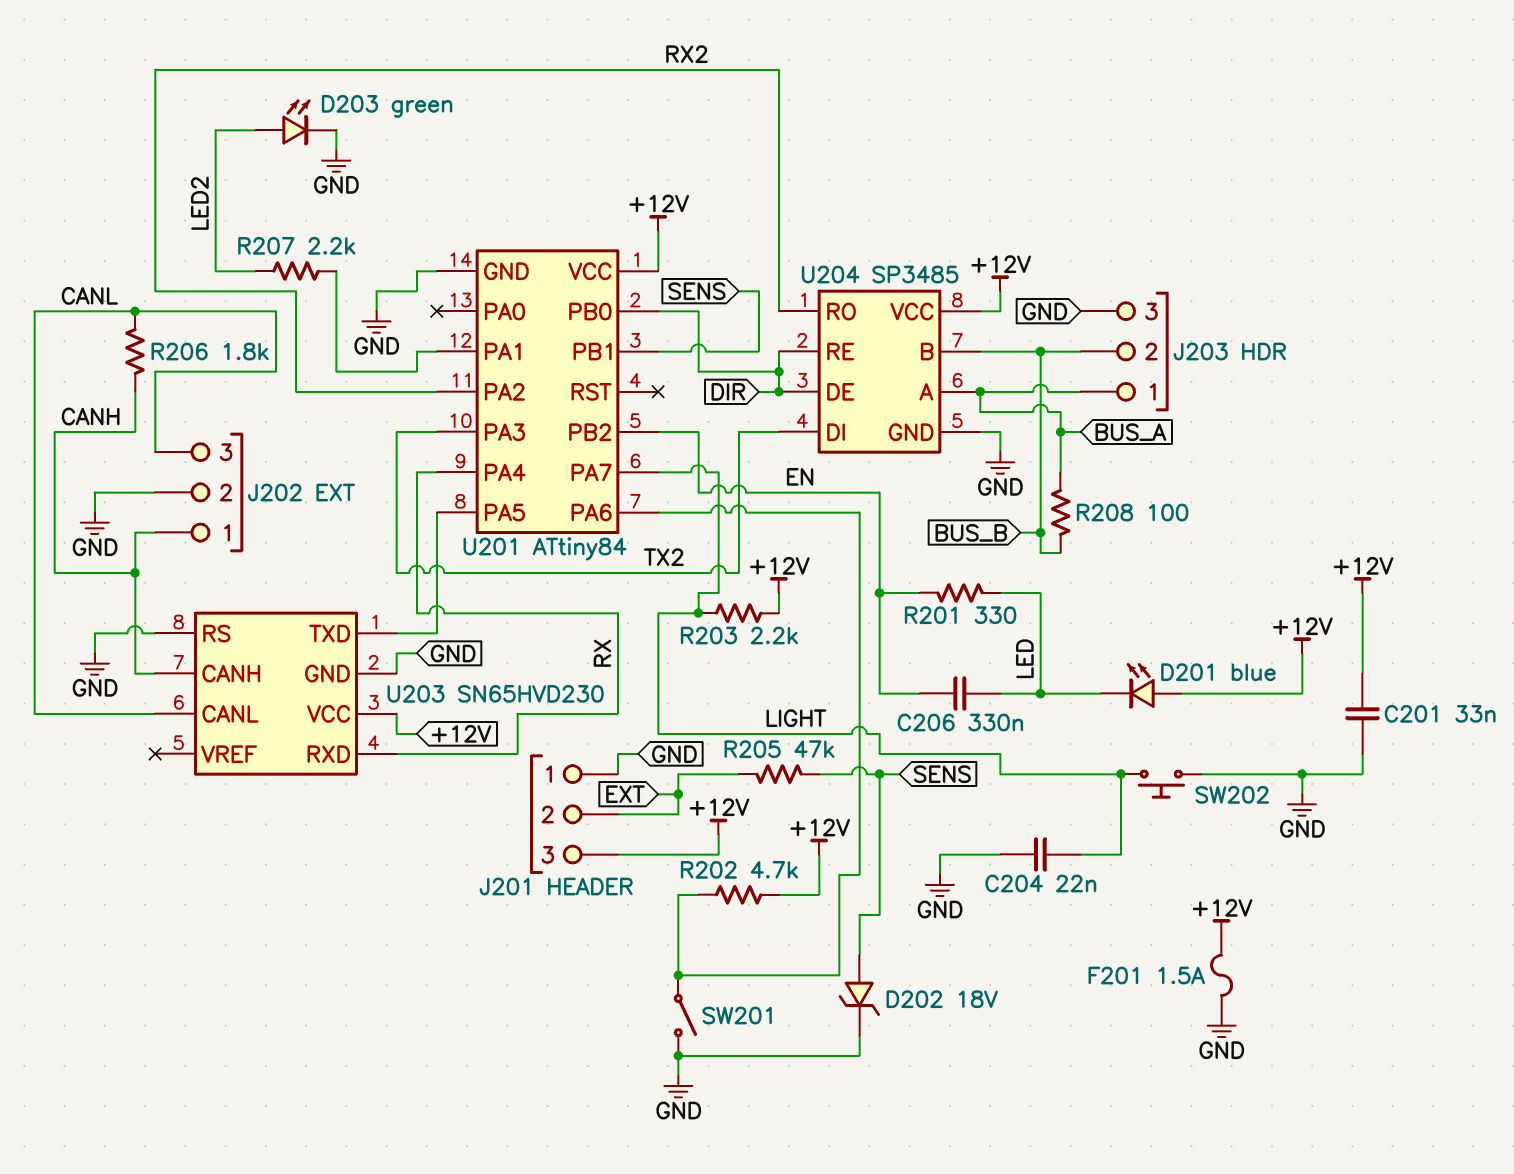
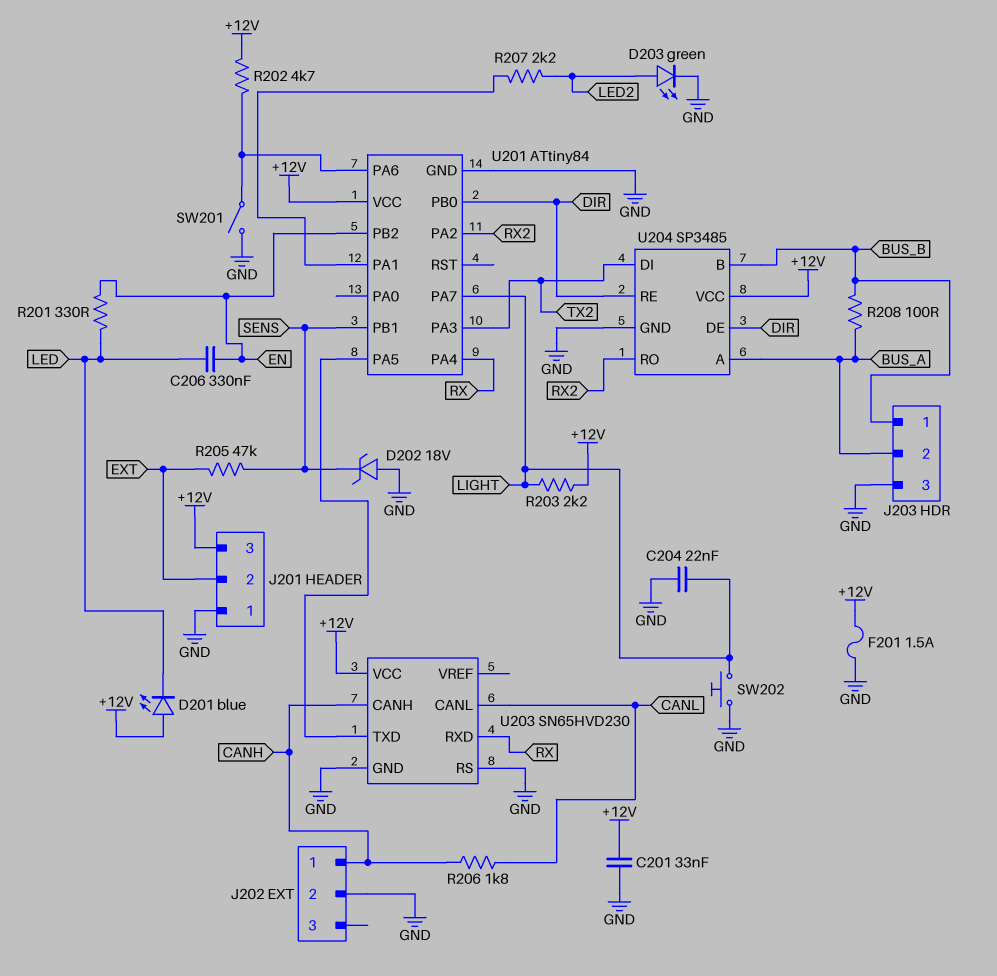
D202: zener 18V (A SENS, K GND) -> zener 18V (A GND, K SENS)
J202 pin 3: CANL -> none
J203 pin 1: BUS_A -> BUS_B
J203 pin 2: BUS_B -> BUS_A

